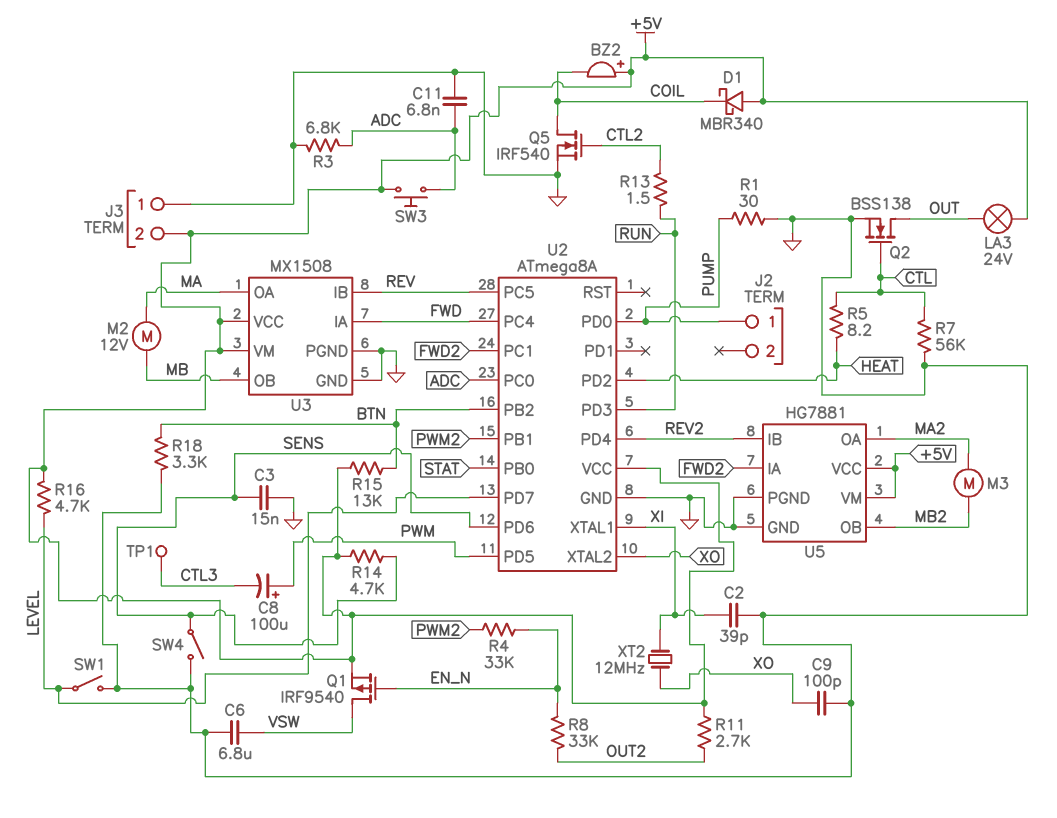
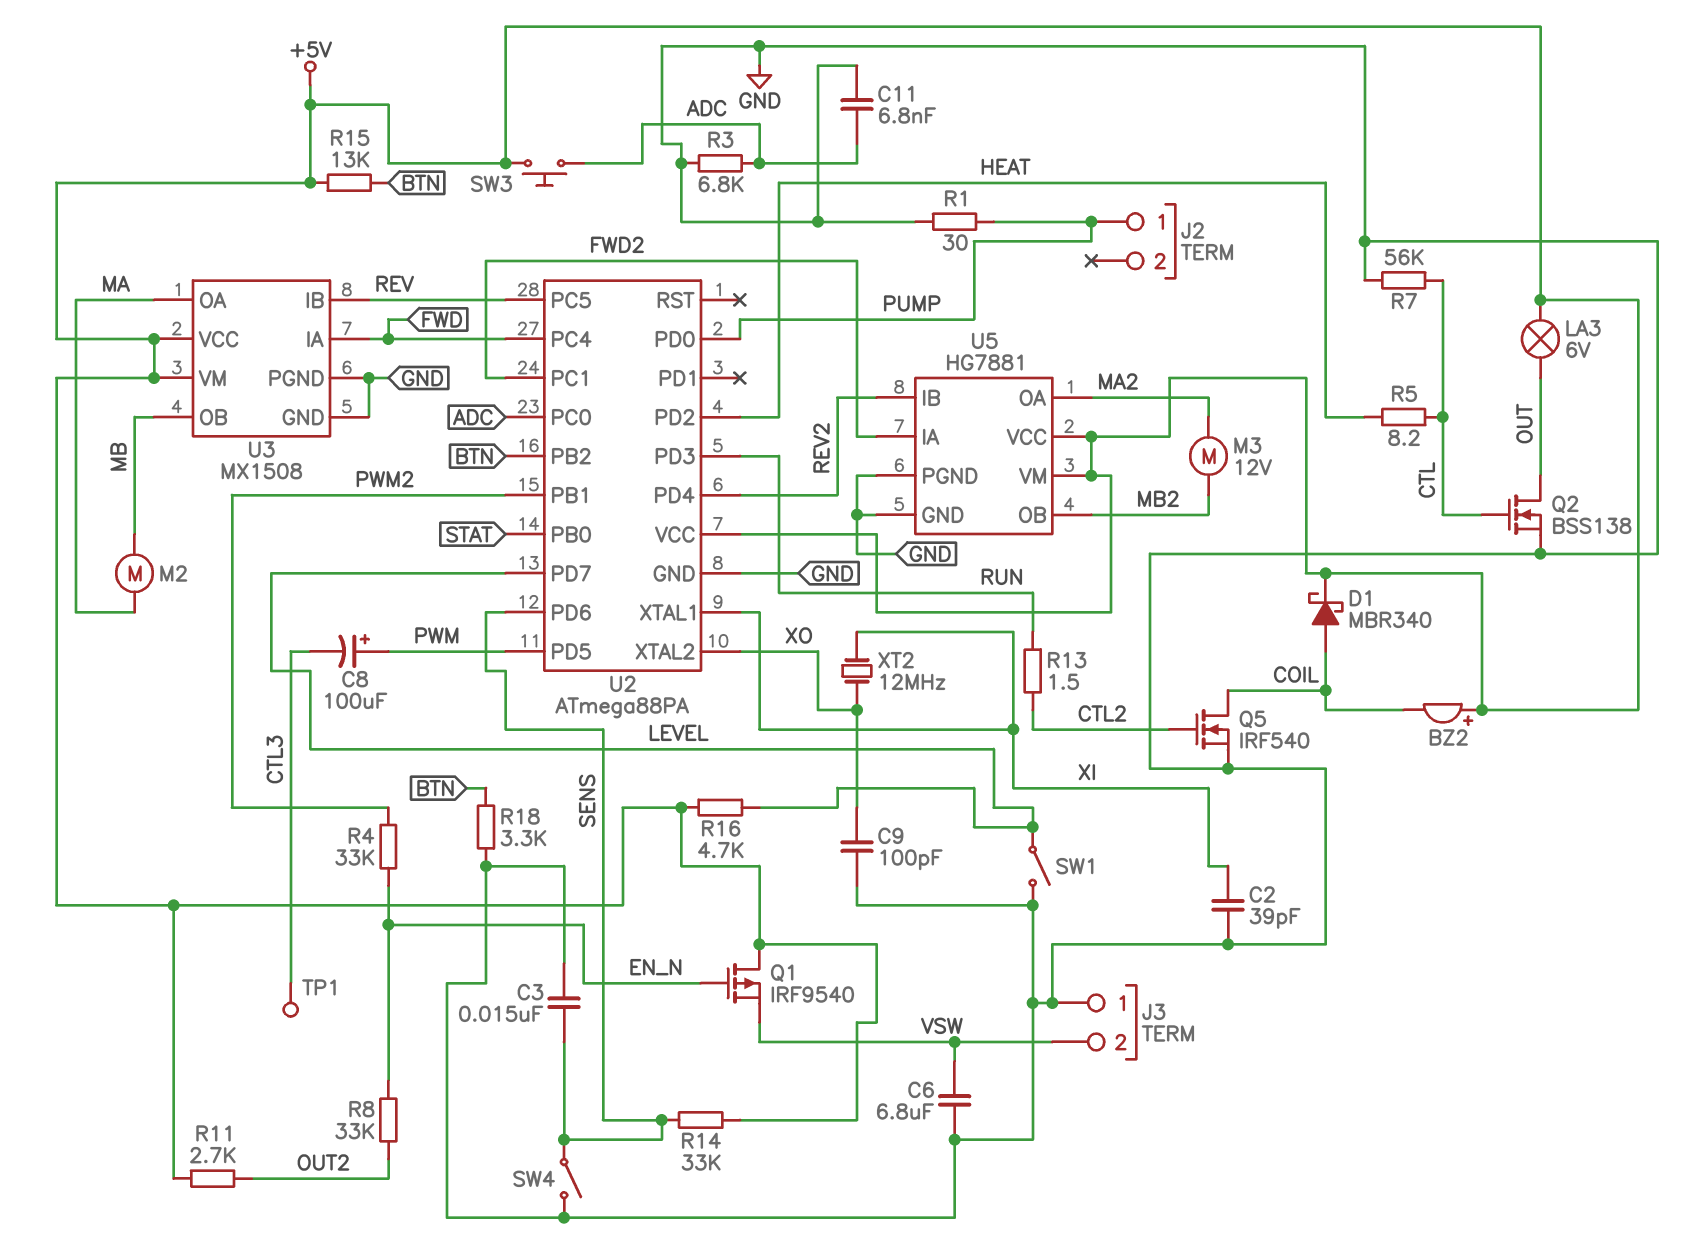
D1: schottky MBR340 (A +5V, K COIL) -> schottky MBR340 (A COIL, K +5V)
J3 pin 2: +5V -> VSW
LA3: lamp 24V (+5V, OUT) -> lamp 6V (+5V, OUT)
M2: motor 12V (MA, MB) -> motor (MA, MB)
M3: motor (MA2, MB2) -> motor 12V (MA2, MB2)
Q1: PMOS IRF9540 (G EN_N, D VSW, S +5V) -> PMOS IRF9540 (G EN_N, D +5V, S VSW)
R14: 4.7k (+5V, SENS) -> 33k (+5V, SENS)
U2: ATmega8A -> ATmega88PA

